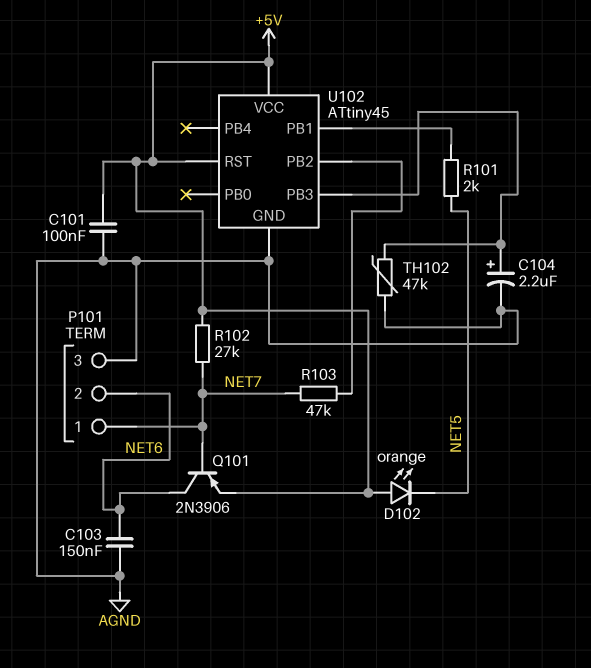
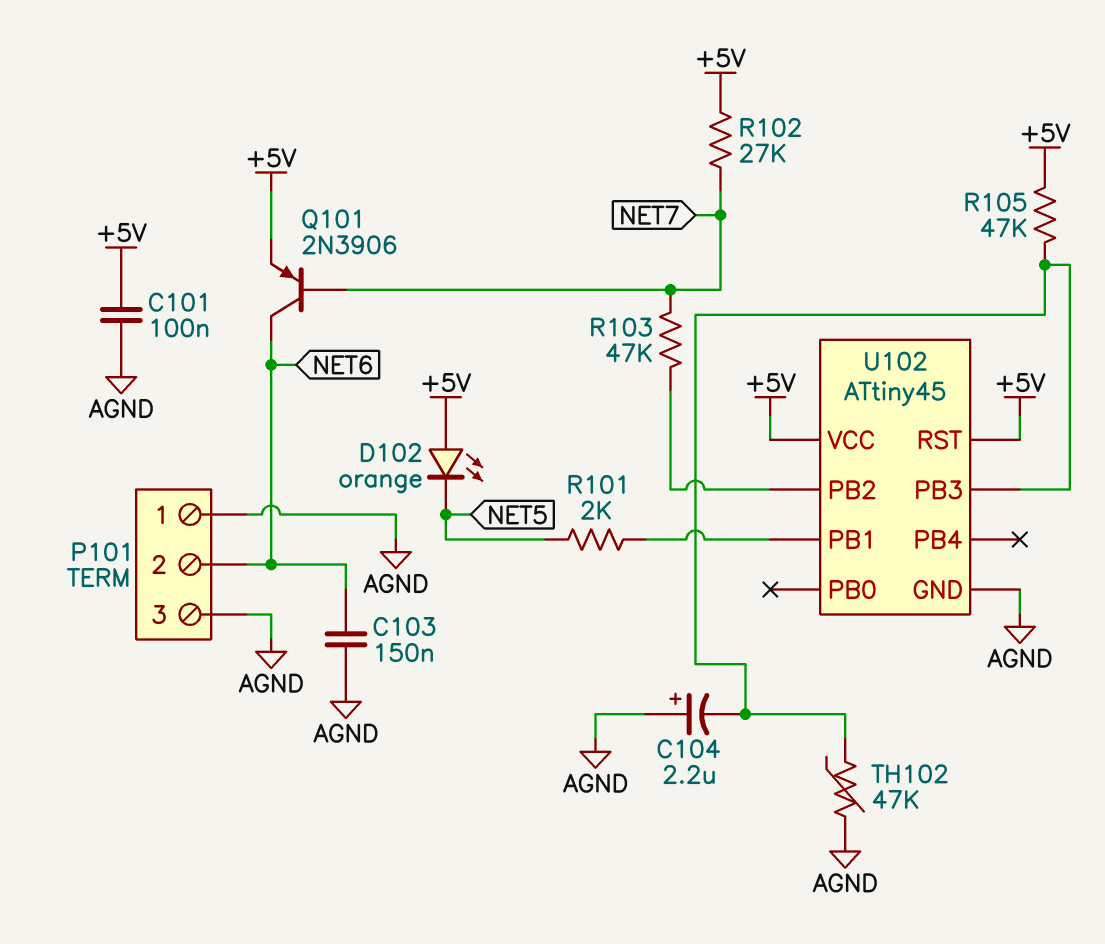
C104: 2.2uF (plus U102/PB3, minus AGND) -> 2.2uF (plus AGND, minus U102/PB3)
P101 pin 1: NET7 -> AGND
R105: none -> 47k (+5V, U102/PB3)

